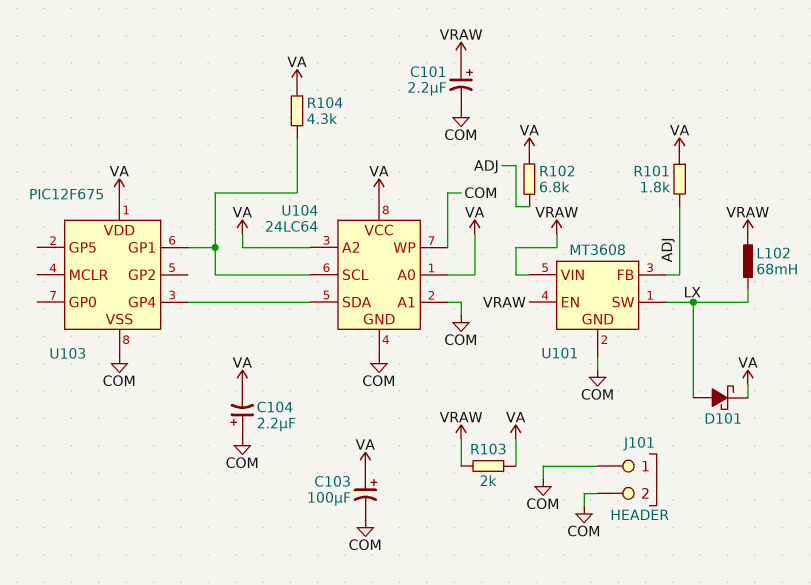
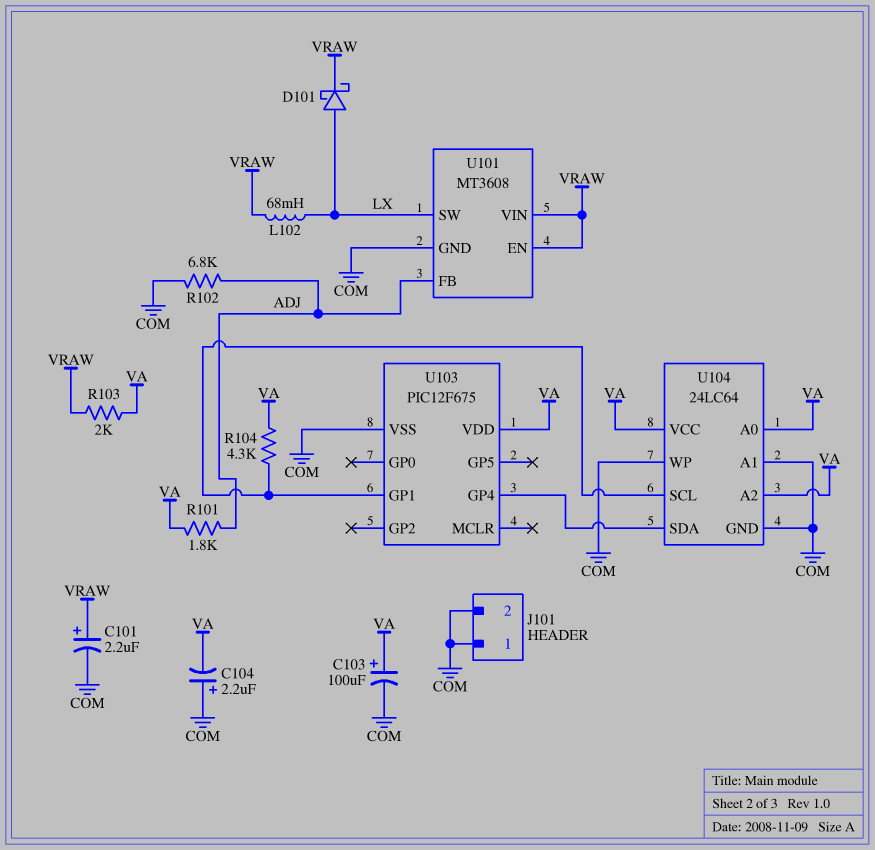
D101: schottky (A LX, K VA) -> schottky (A LX, K VRAW)
R102: 6.8k (ADJ, VA) -> 6.8k (ADJ, COM)

